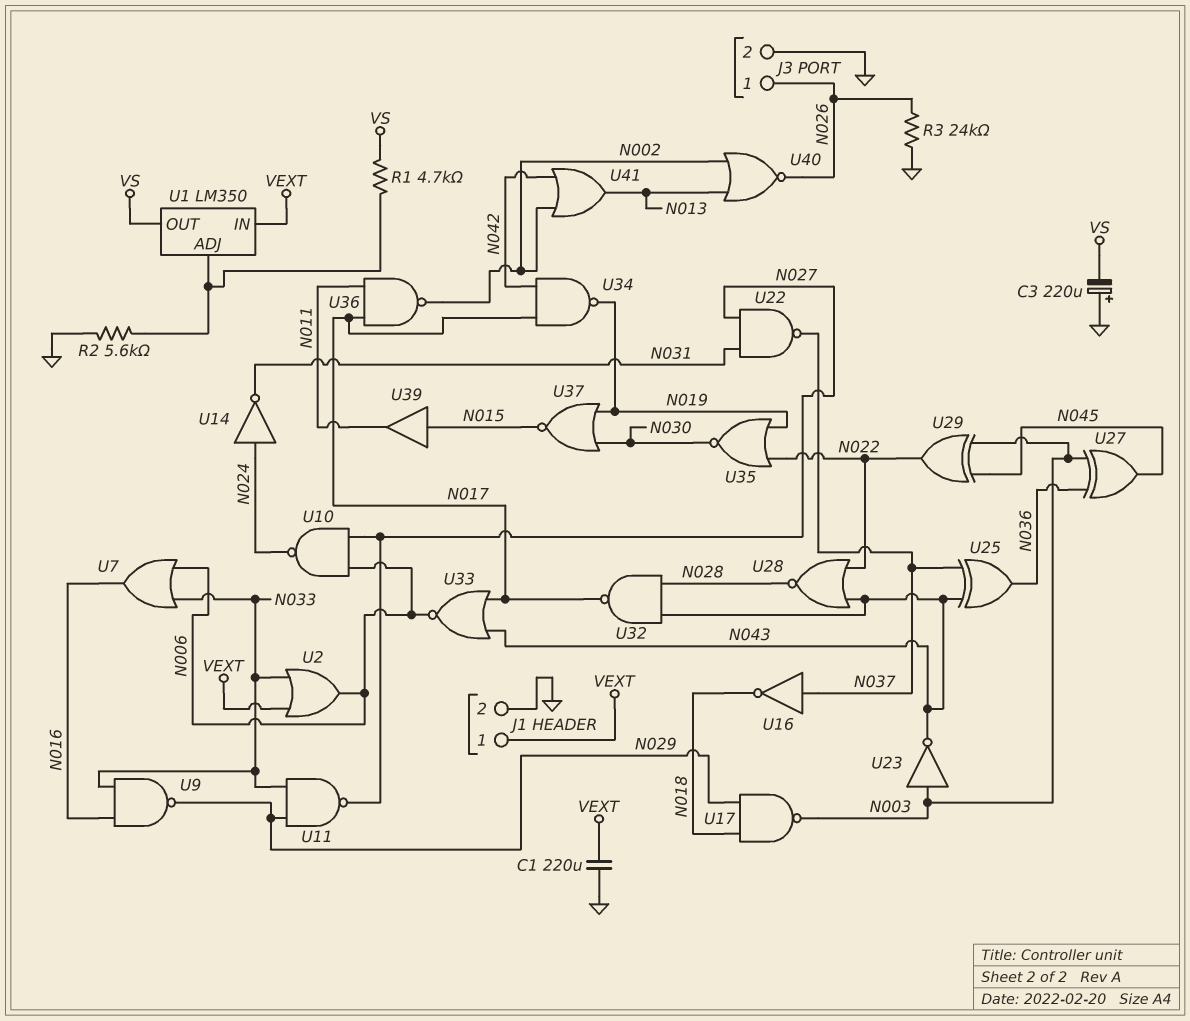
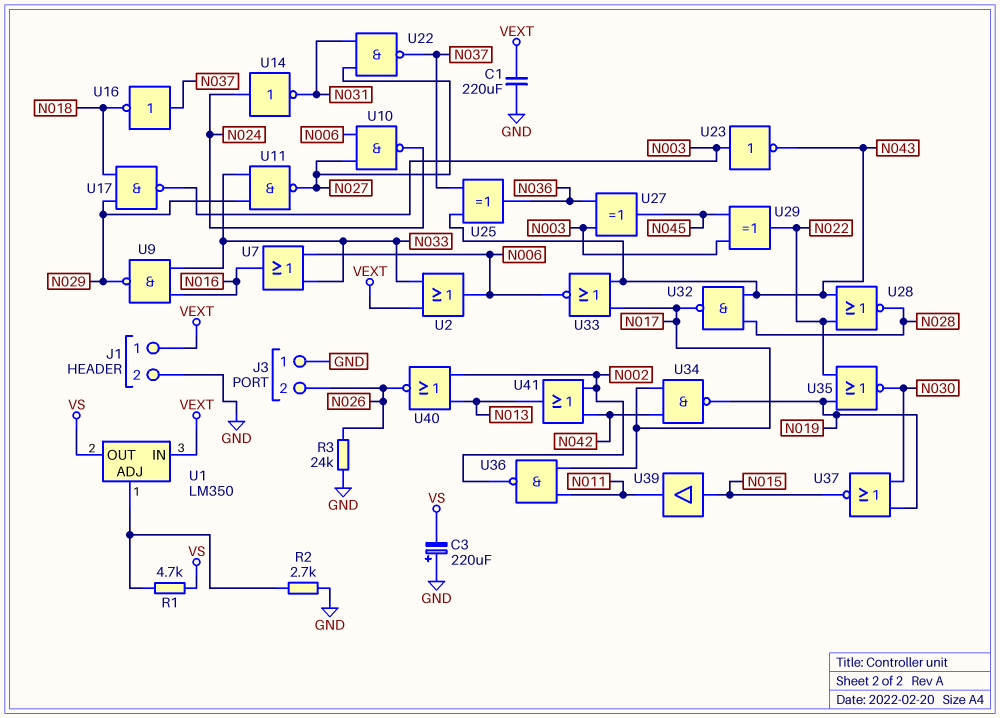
J3 pin 1: N026 -> GND
J3 pin 2: GND -> N026
R2: 5.6k (GND, U1/ADJ) -> 2.7k (GND, U1/ADJ)

